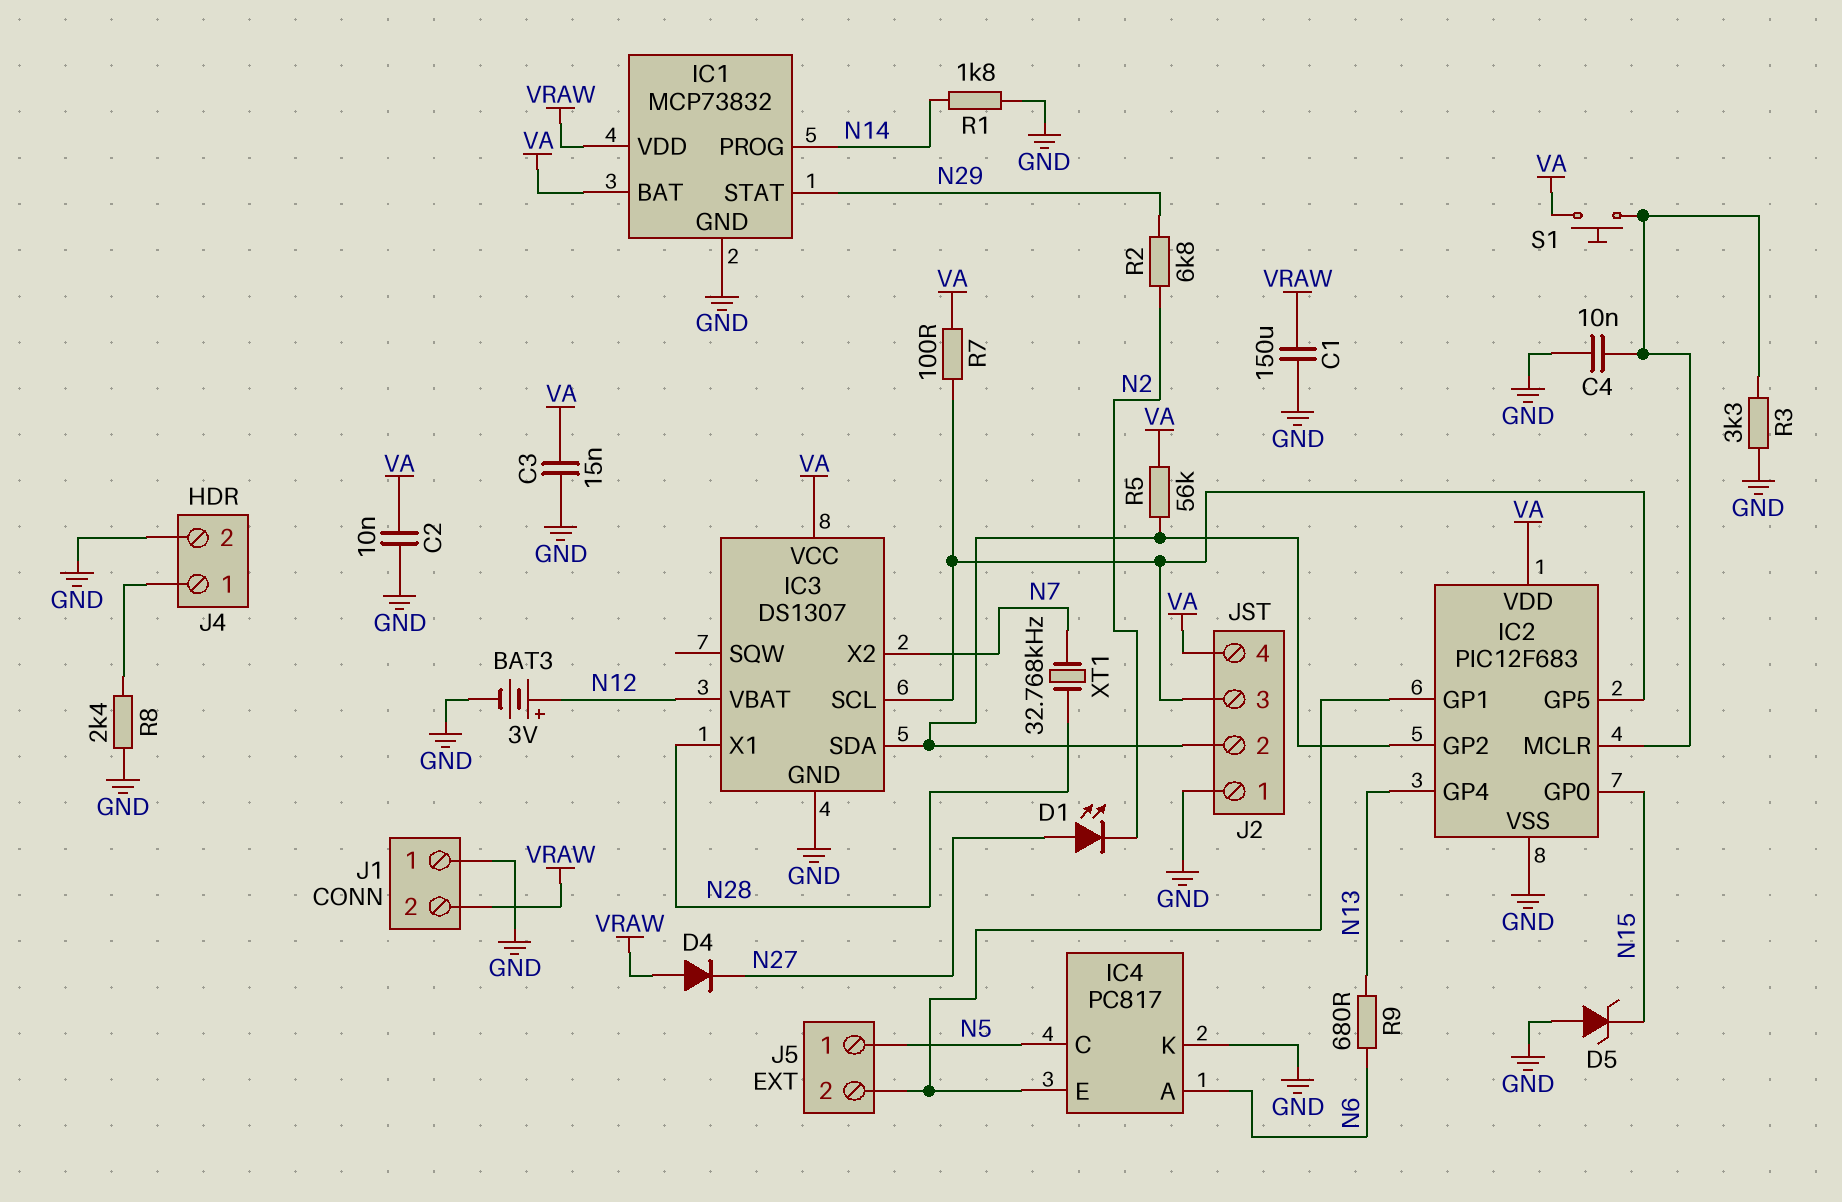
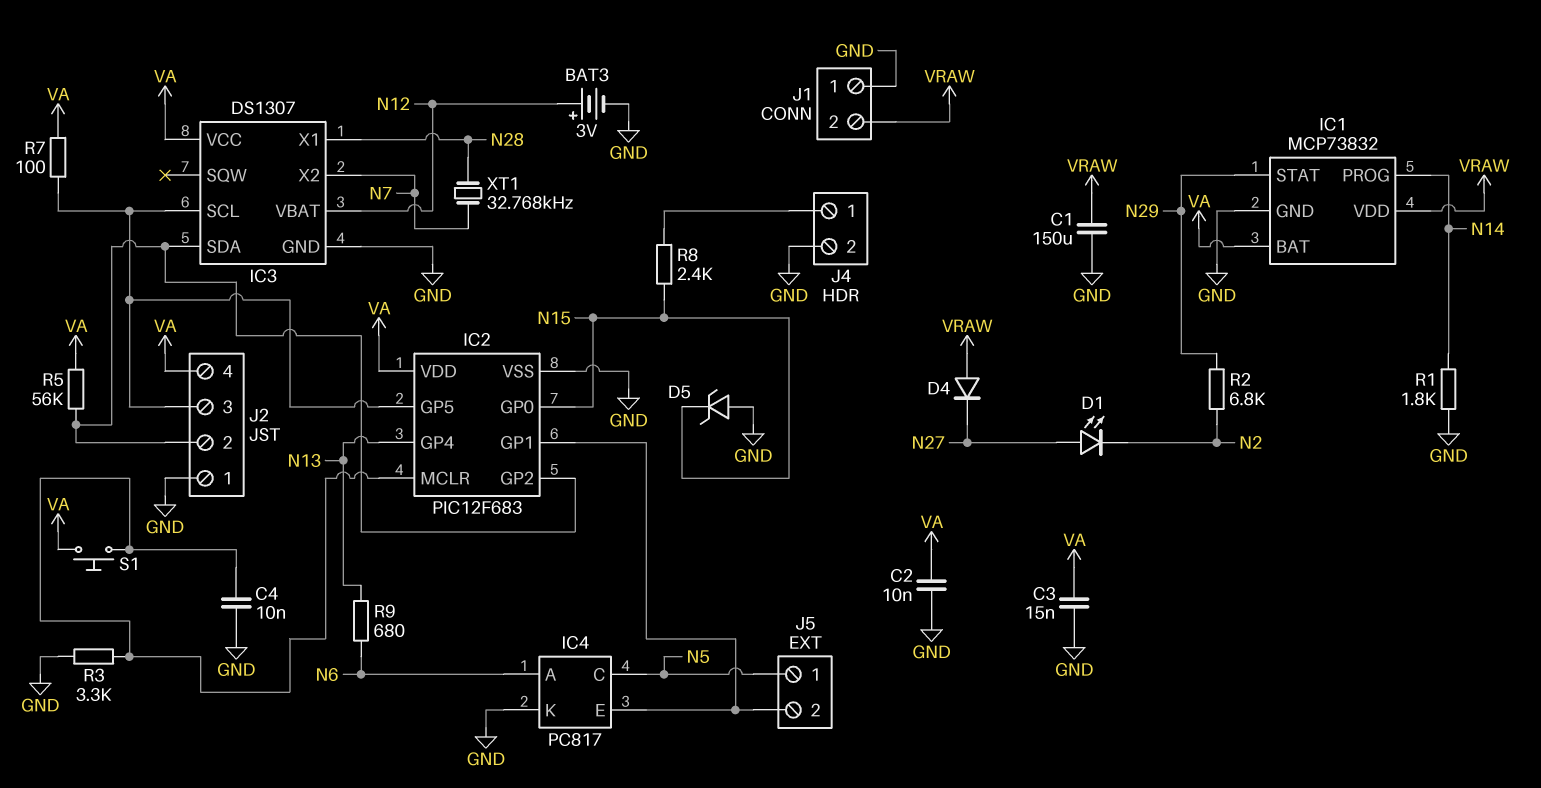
R8: 2.4k (GND, J4/1) -> 2.4k (J4/1, N15)

